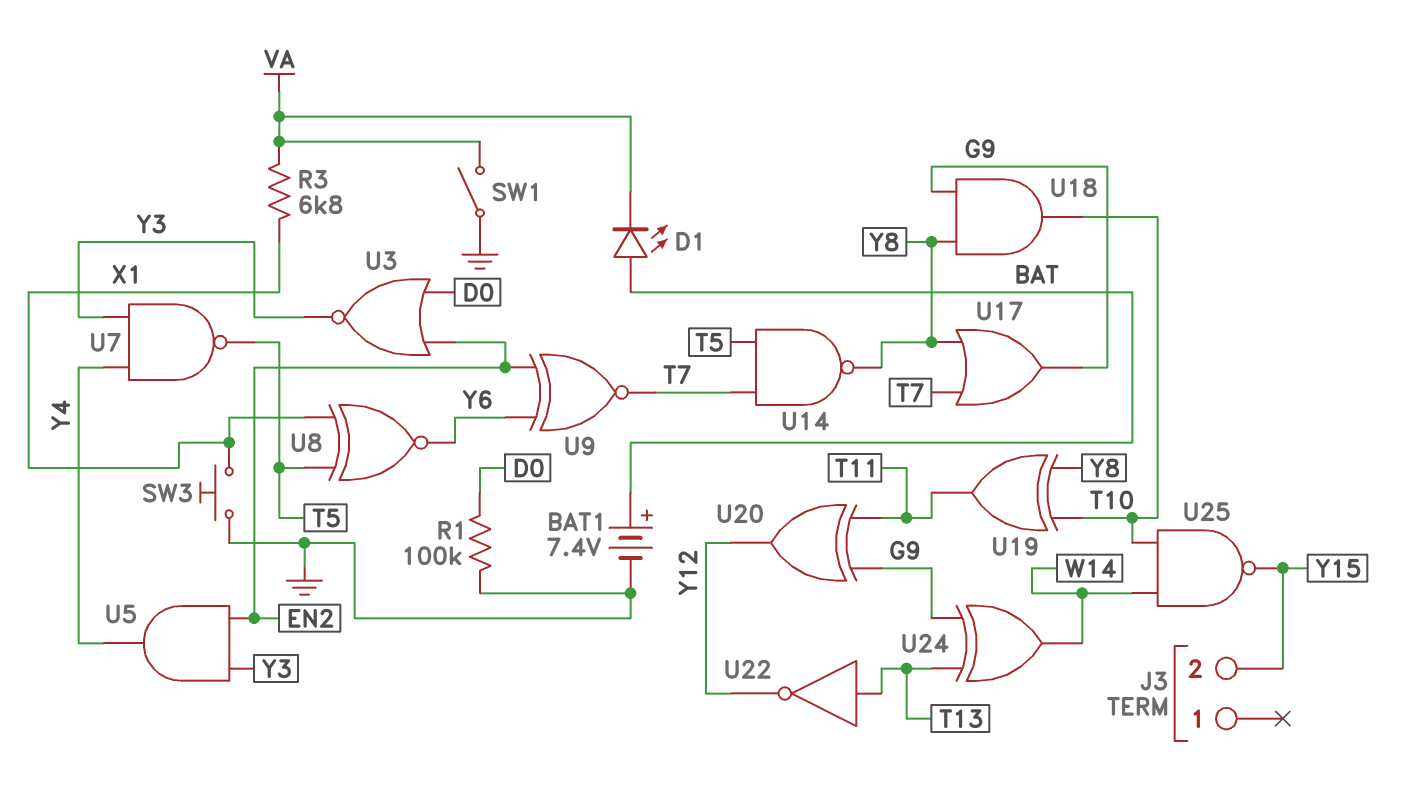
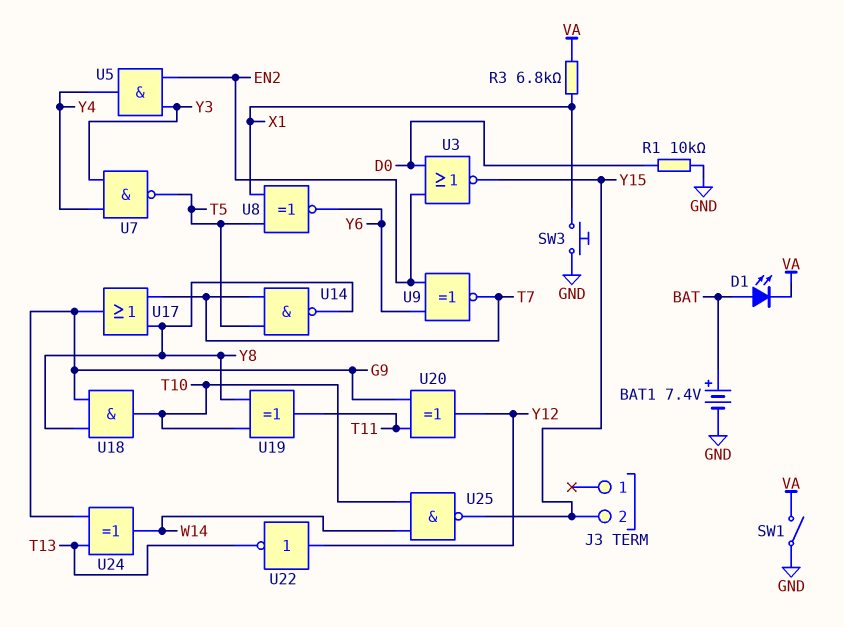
R1: 100k (D0, GND) -> 10k (D0, GND)
U3: NOR (in D0, in EN2, out Y3) -> NOR (in D0, in EN2, out Y15)
U22: NOT (in T13, out Y12) -> NOT (in Y12, out T13)

